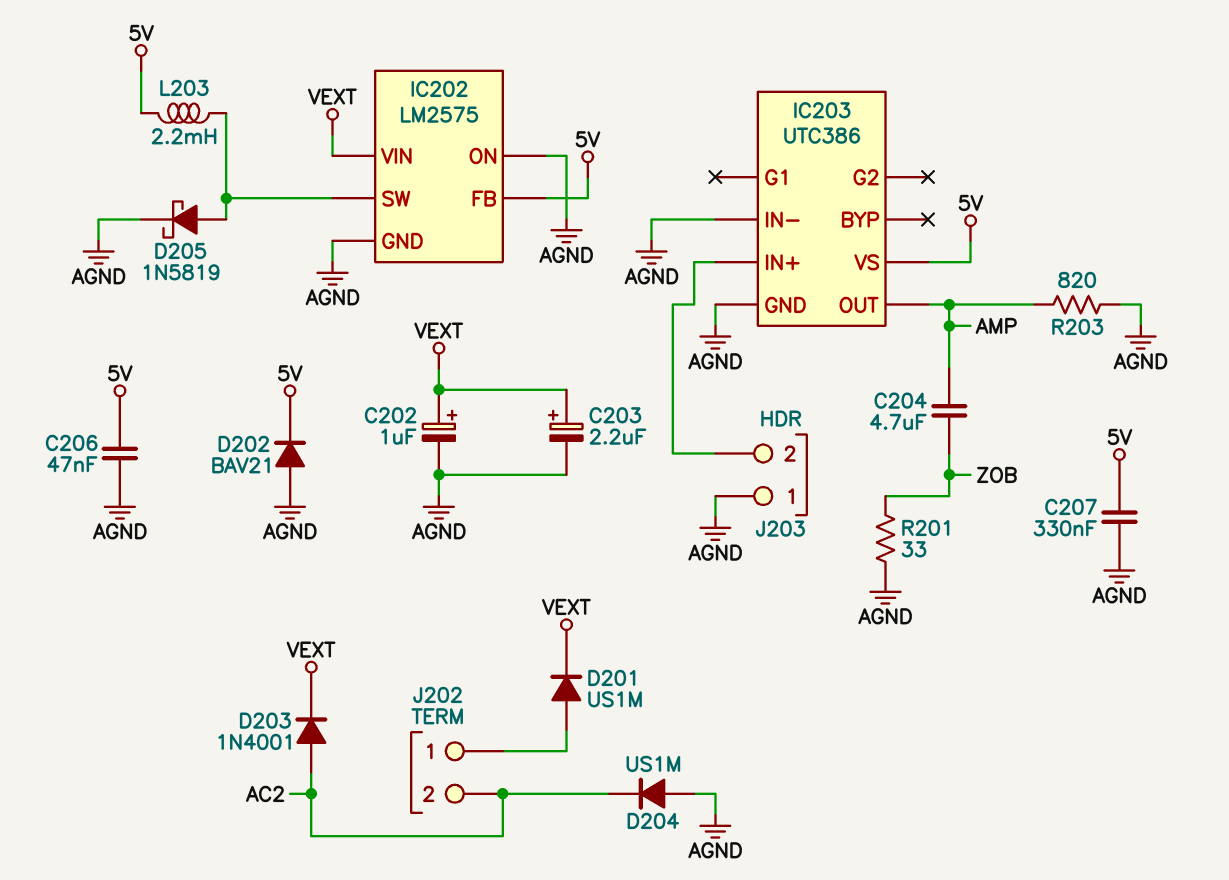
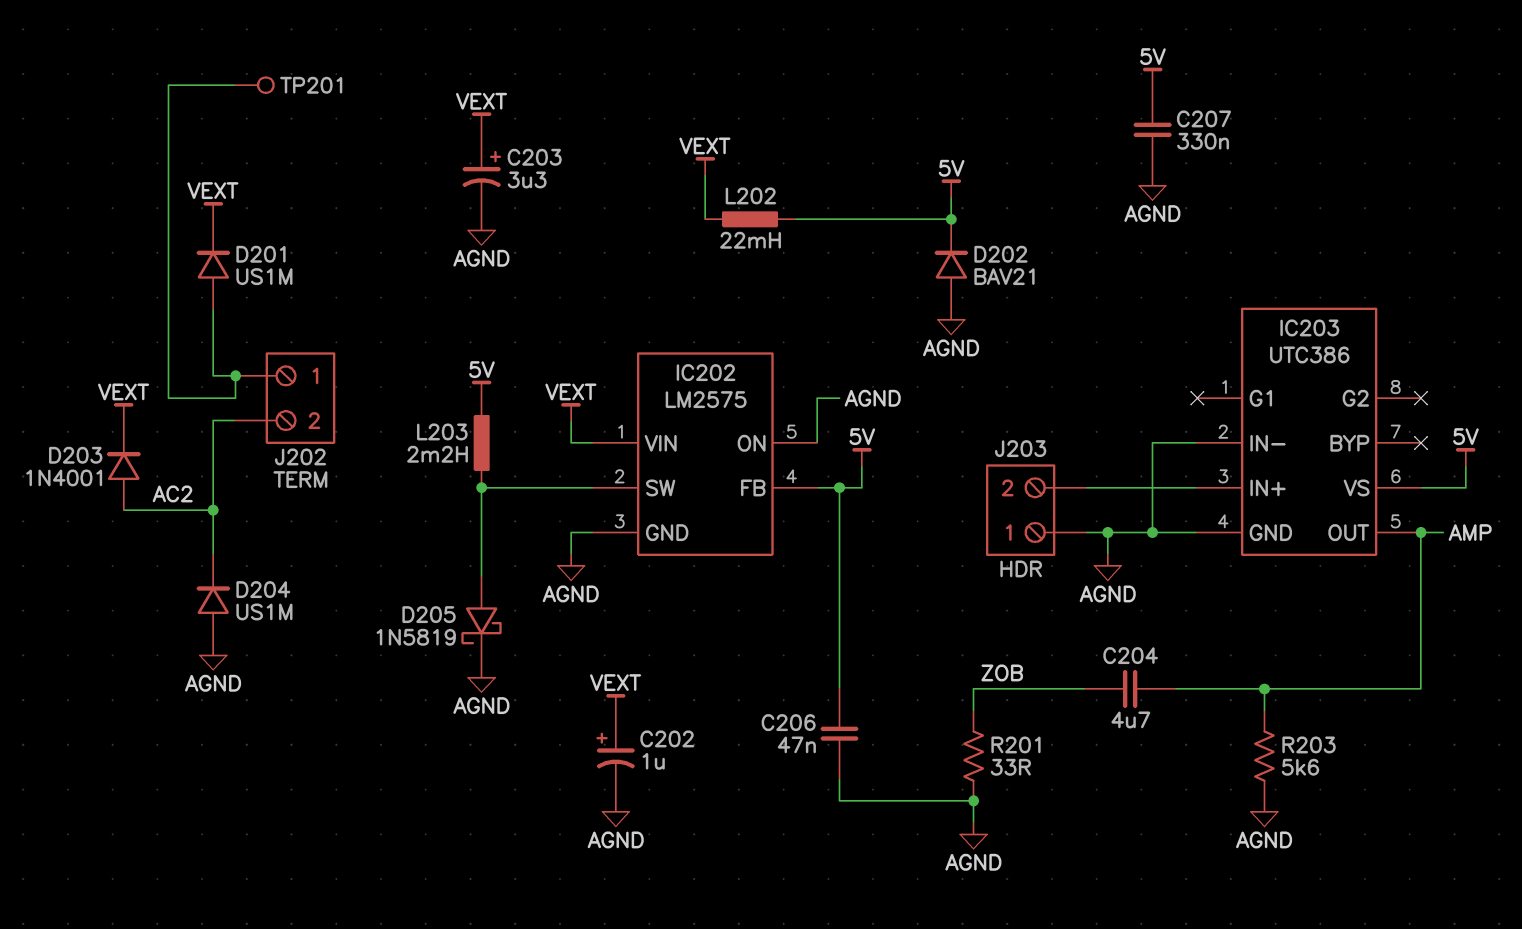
C203: 2.2uF (plus VEXT, minus AGND) -> 3.3uF (plus VEXT, minus AGND)
L202: none -> 22mH (5V, VEXT)
R203: 820 (AGND, AMP) -> 5.6k (AGND, AMP)
TP201: none -> test point (J202/1)

